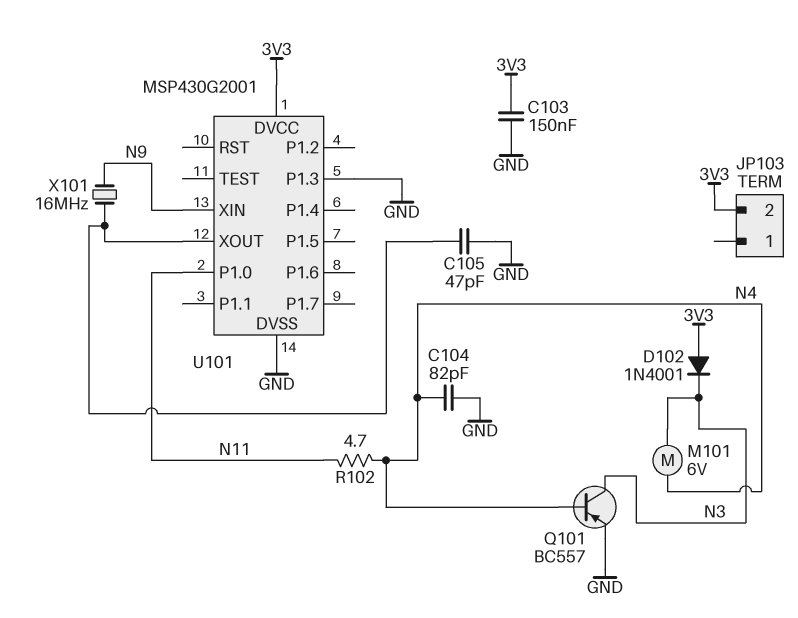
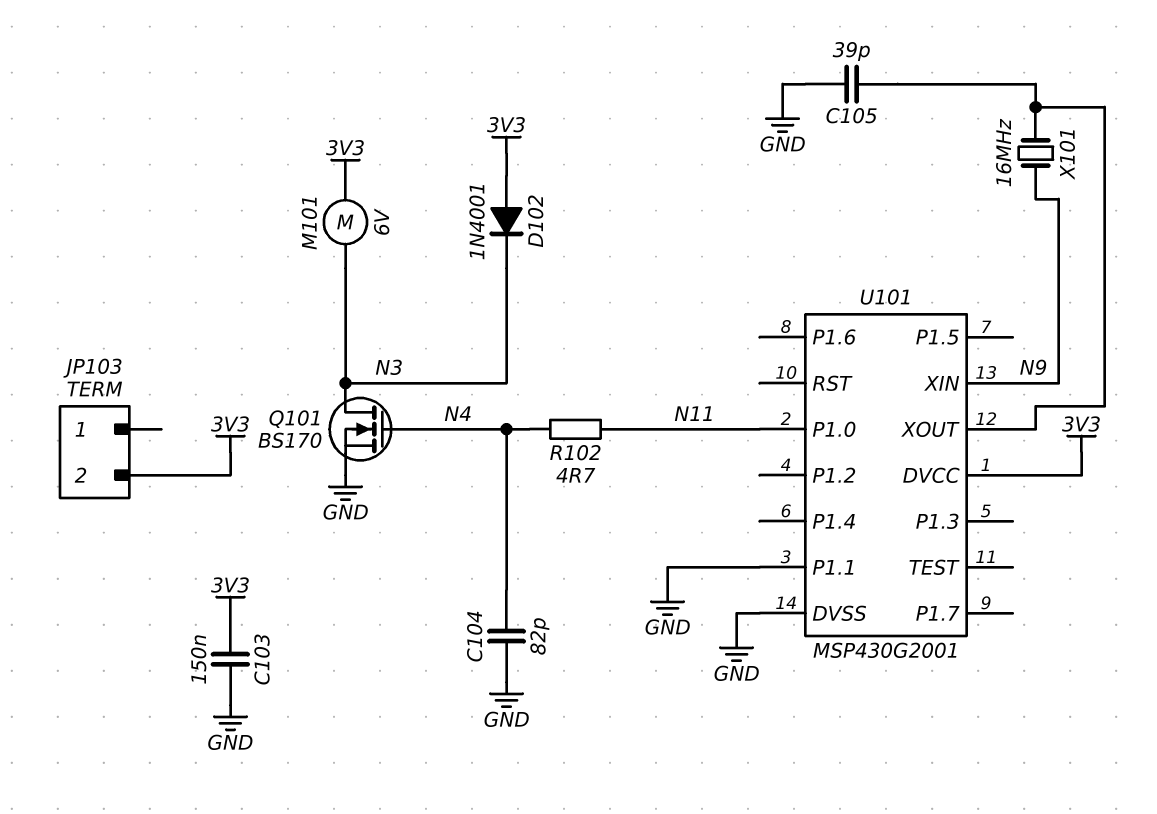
C105: 47pF (GND, U101/XOUT) -> 39pF (GND, U101/XOUT)
M101: motor 6V (N3, N4) -> motor 6V (3V3, N3)
Q101: PNP BC557 (B N4, C N3, E GND) -> NMOS BS170 (G N4, D N3, S GND)
U101 pin P1.1: none -> GND
U101 pin P1.3: GND -> none

